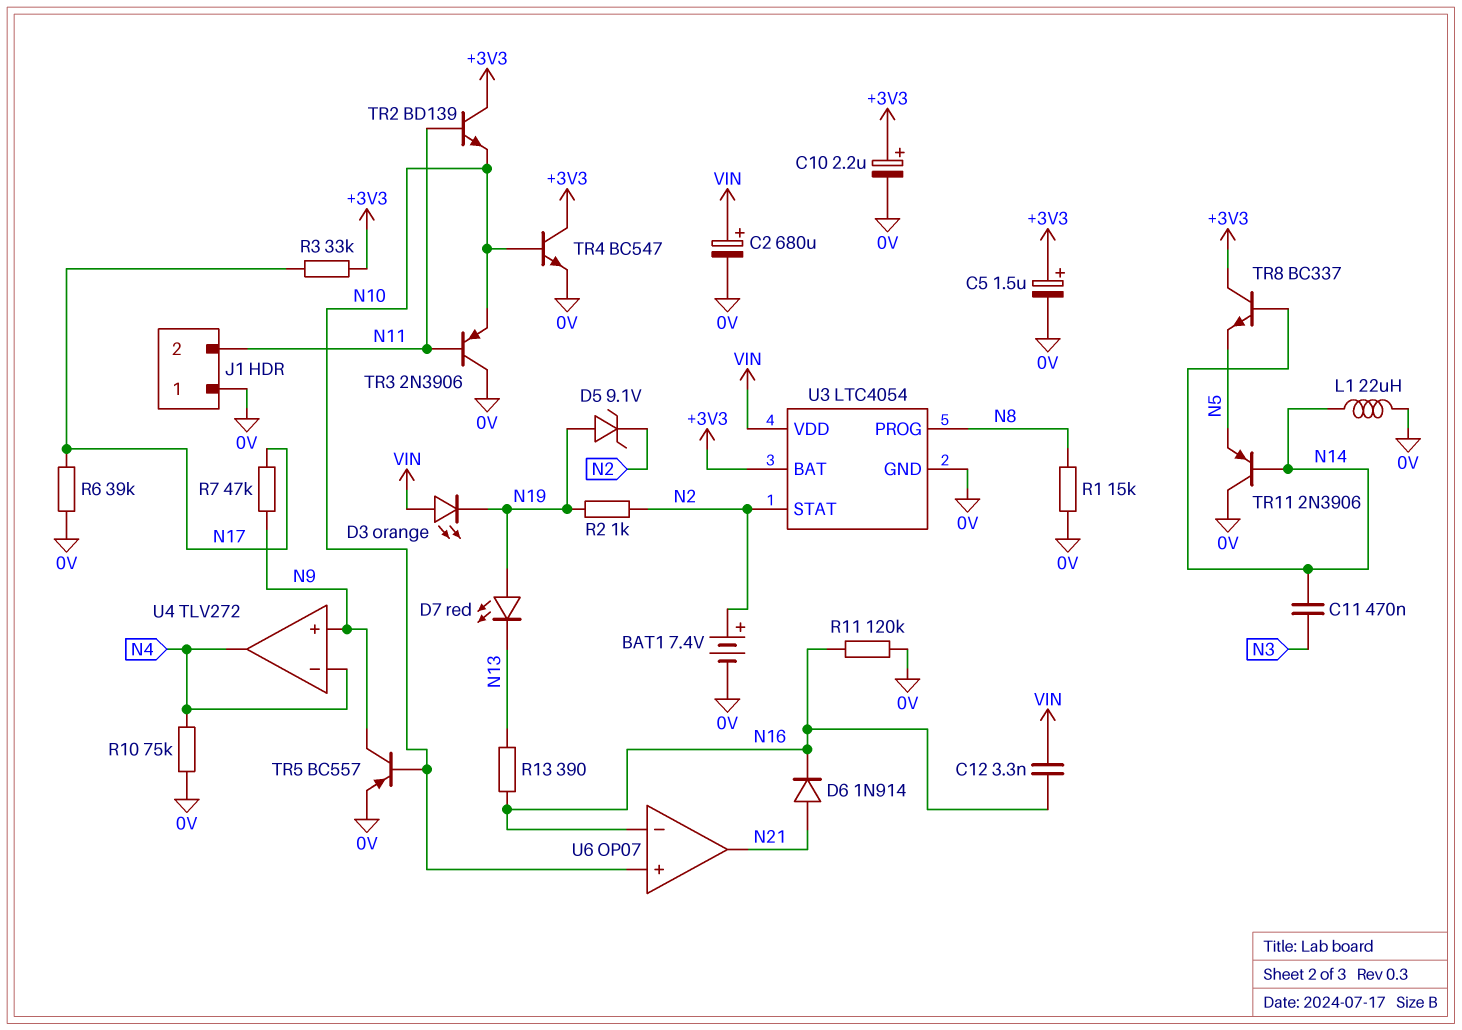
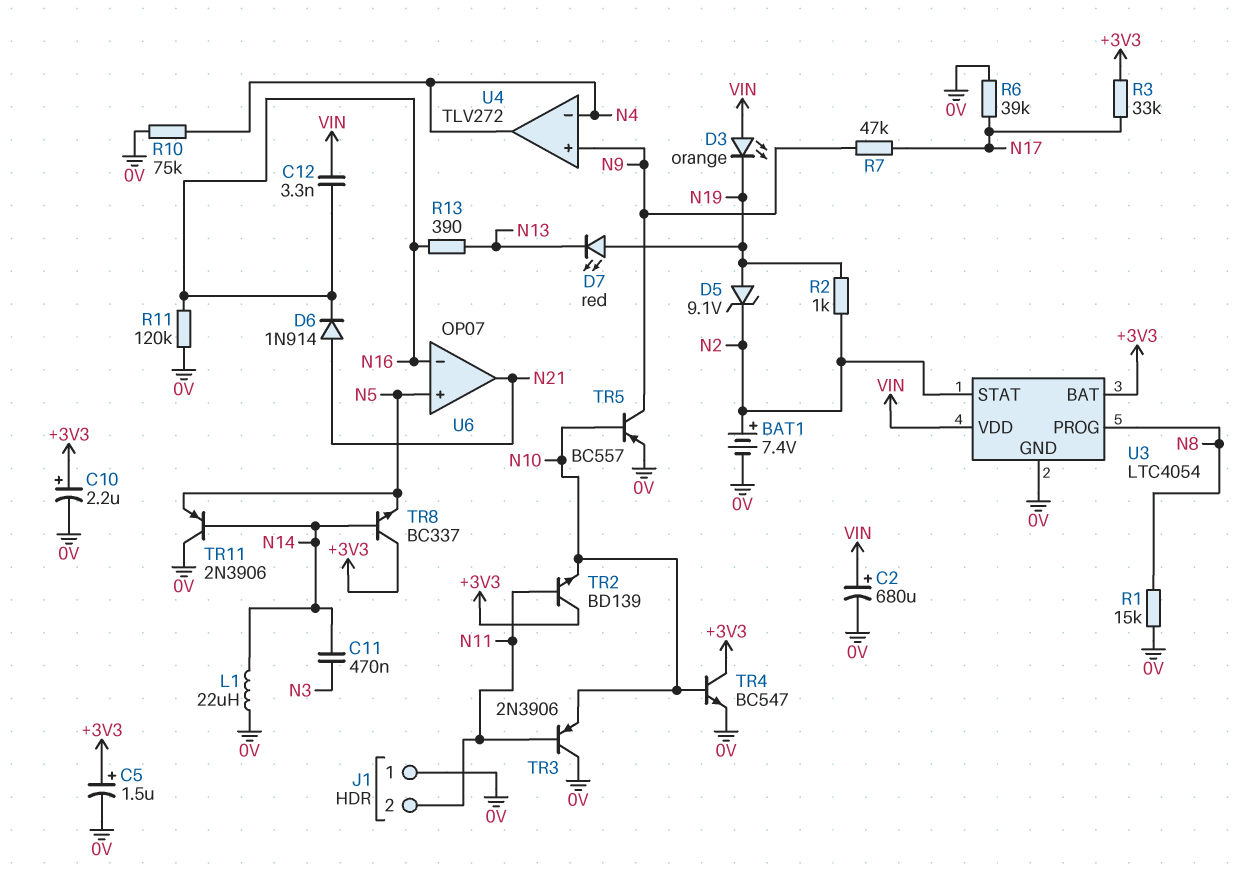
U6 pin in+: N10 -> N5

